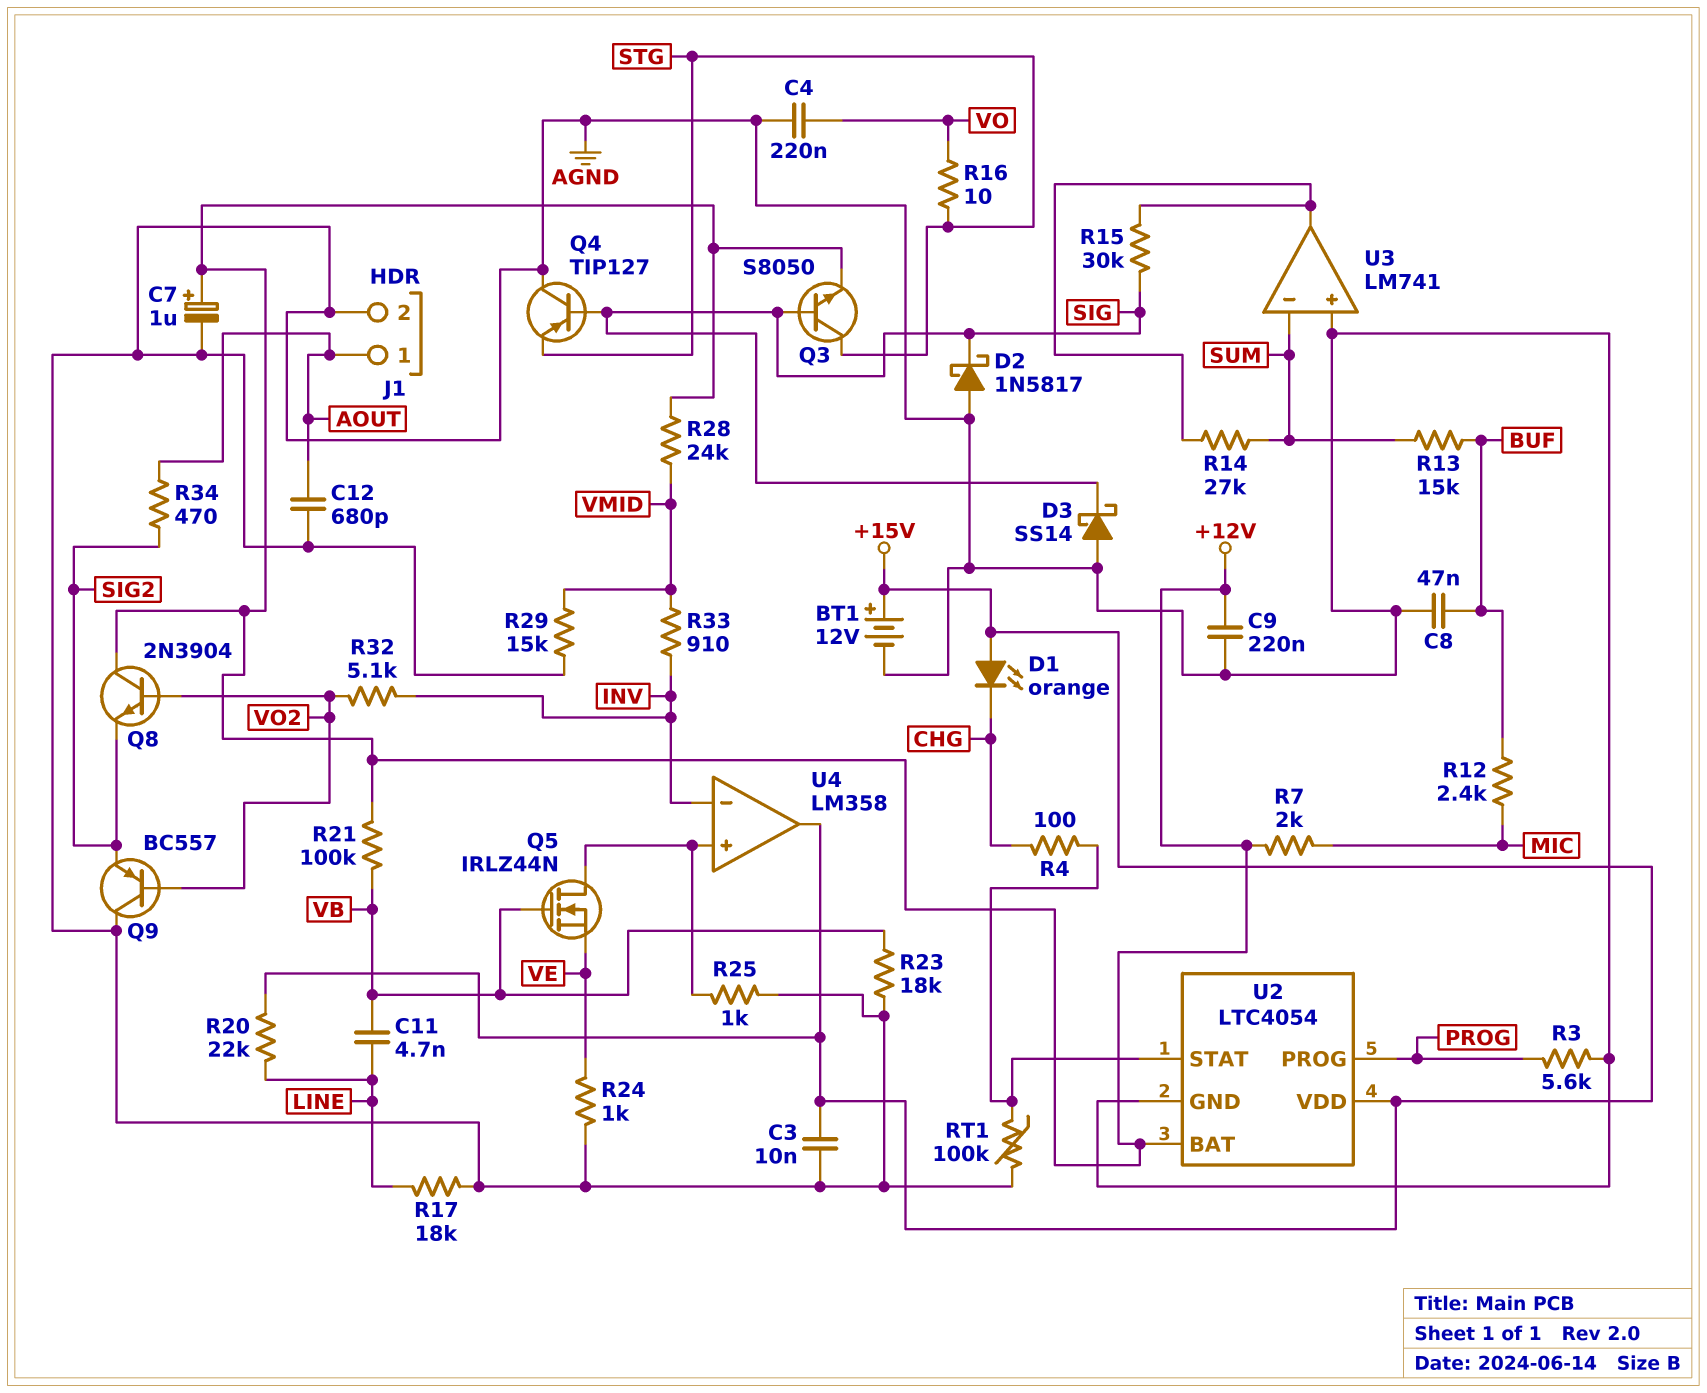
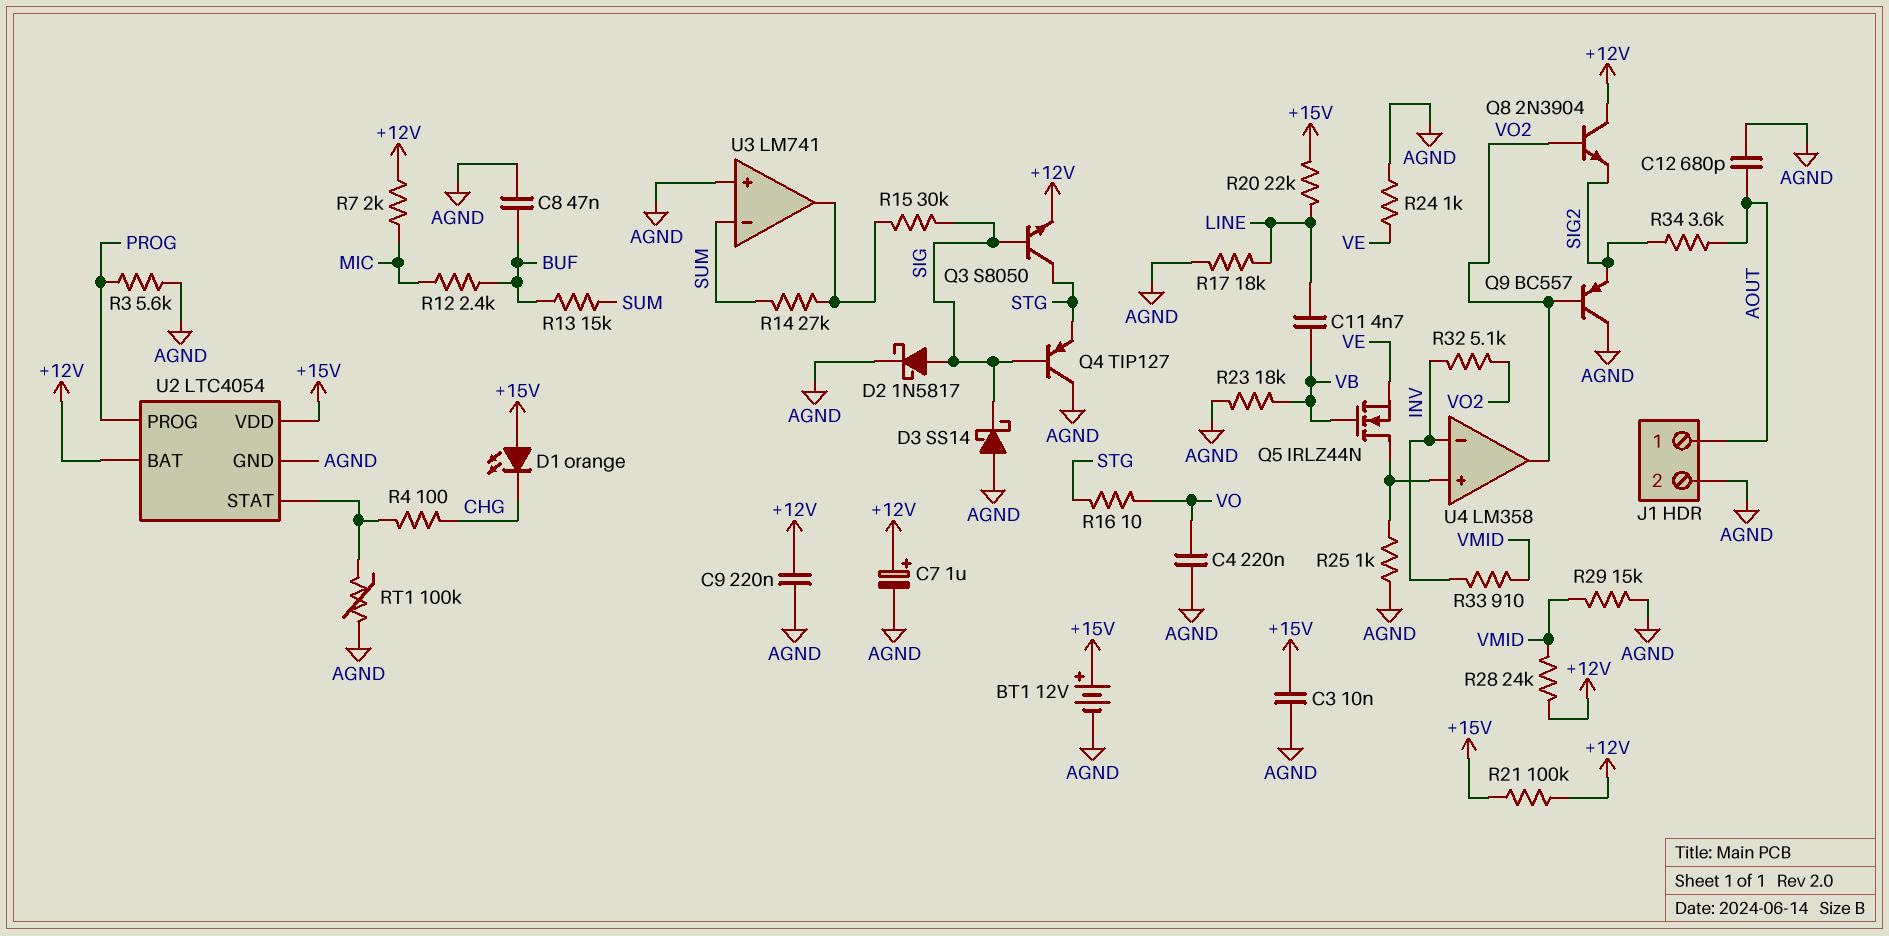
D2: schottky 1N5817 (A AGND, K SIG) -> schottky 1N5817 (A SIG, K AGND)
R21: 100k (+12V, VB) -> 100k (+12V, +15V)
R34: 470 (AOUT, SIG2) -> 3.6k (AOUT, SIG2)
U4 pin out: +15V -> VO2

